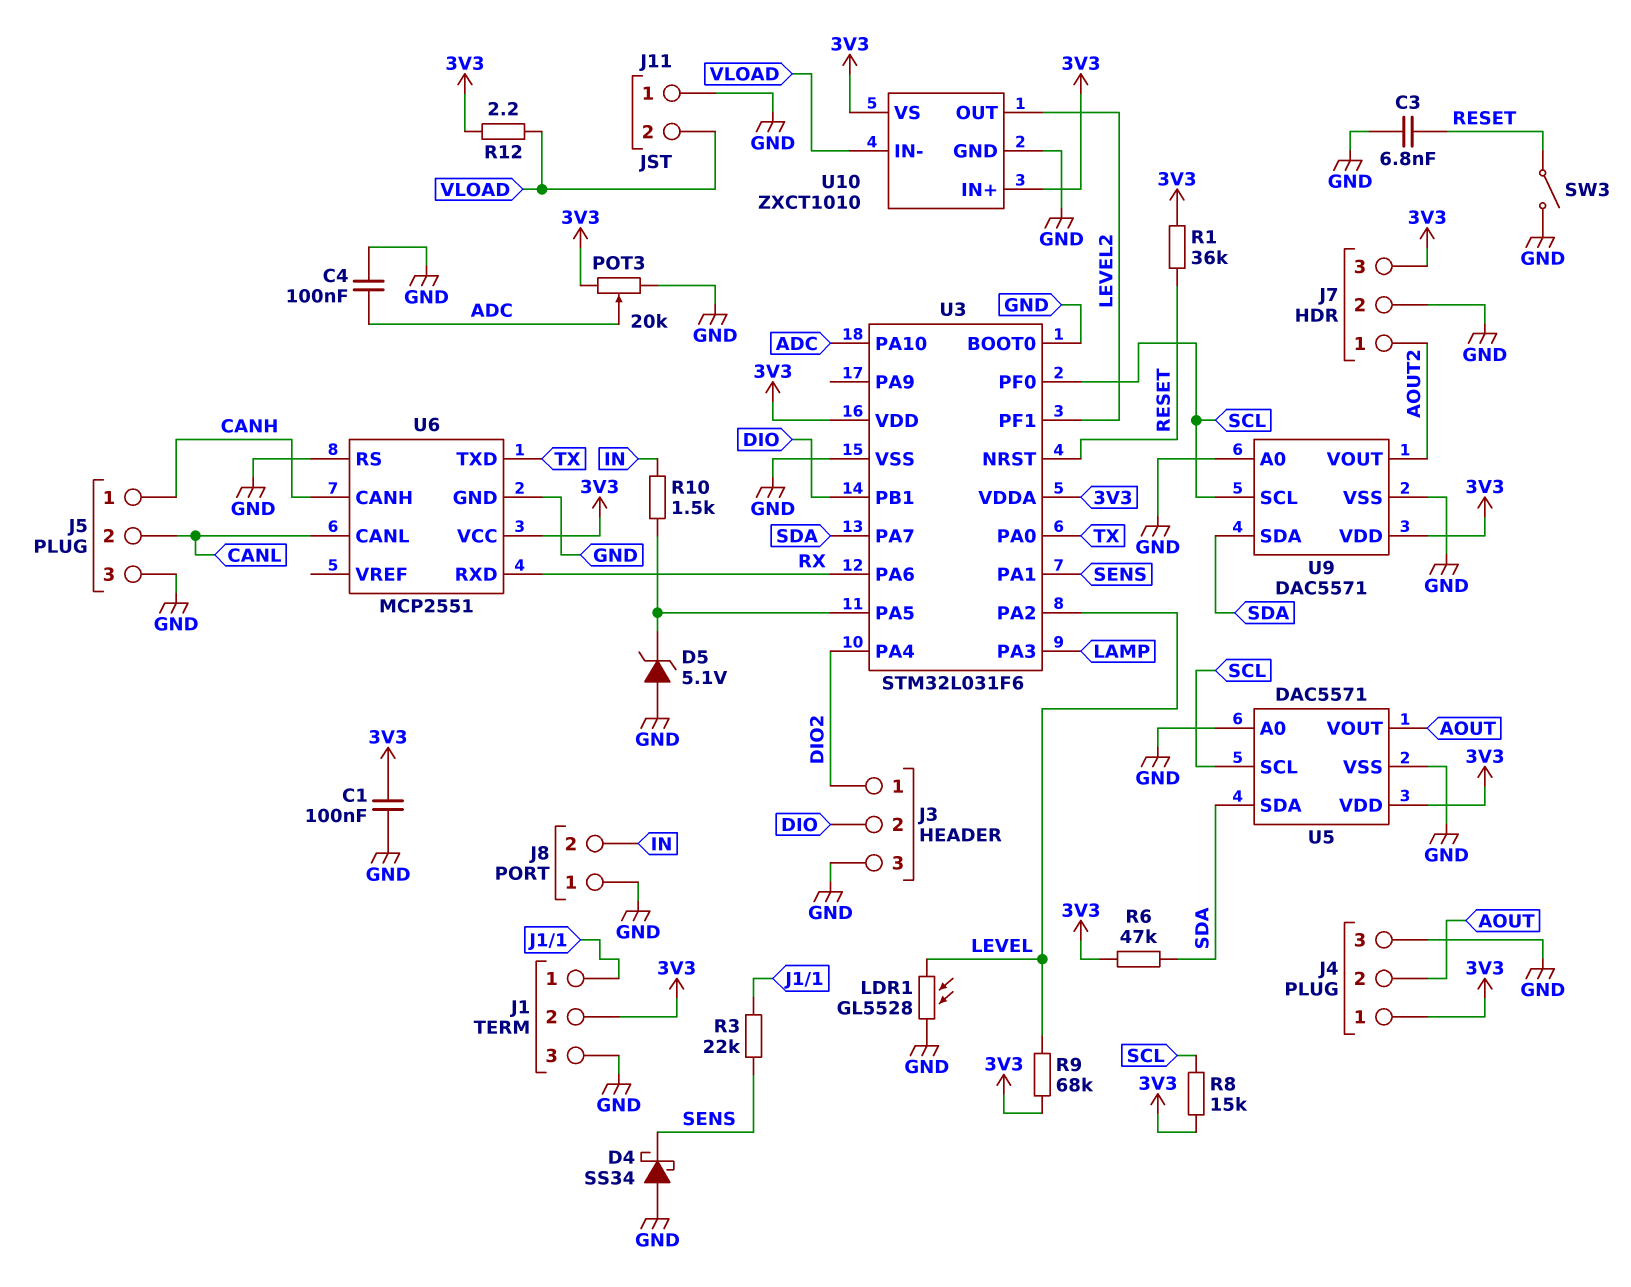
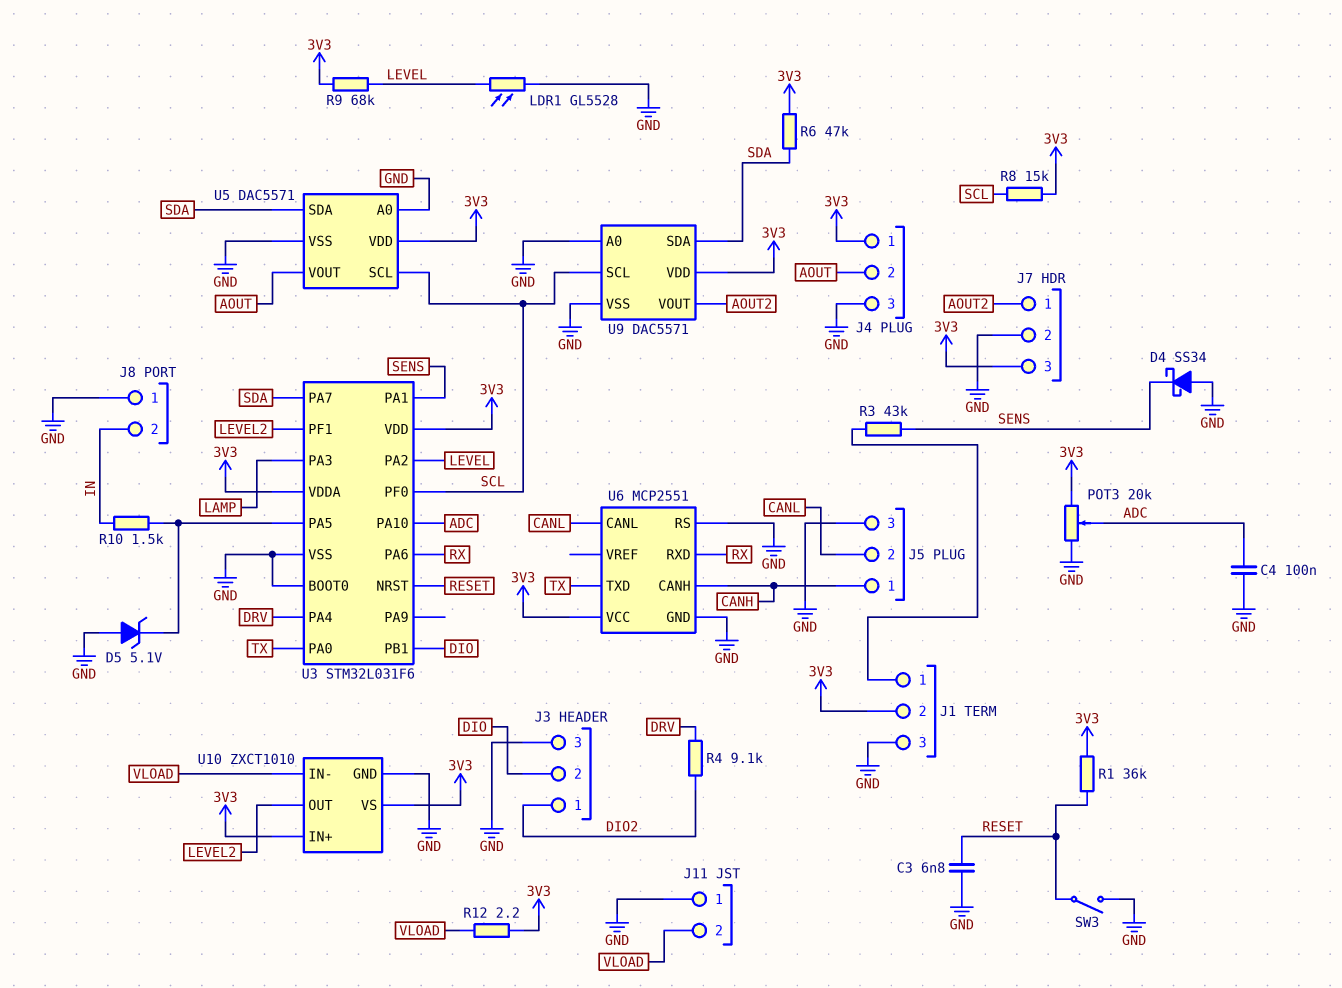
C1: 100nF (3V3, GND) -> none
R3: 22k (J1/1, SENS) -> 43k (J1/1, SENS)
R4: none -> 9.1k (DIO2, DRV)
U3 pin PA4: DIO2 -> DRV

